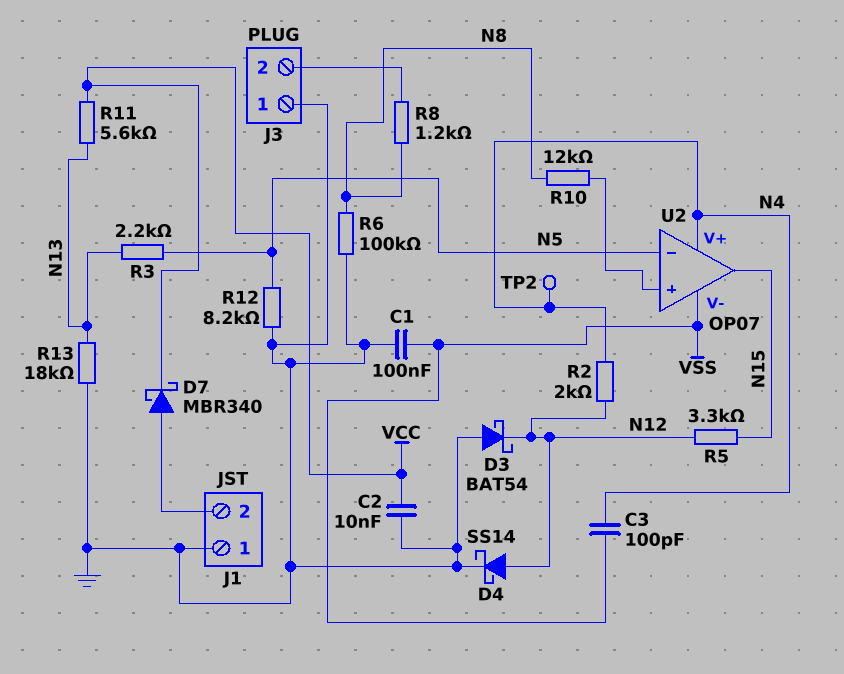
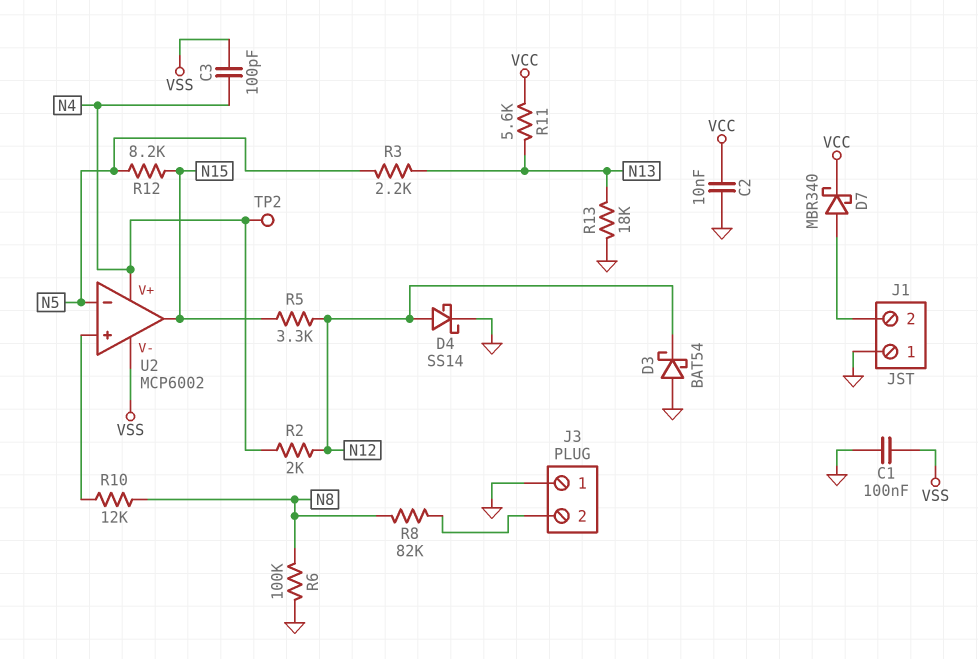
R8: 1.2k (J3/2, N8) -> 82k (J3/2, N8)
R12: 8.2k (GND, N5) -> 8.2k (N5, N15)
U2: OP07 -> MCP6002

